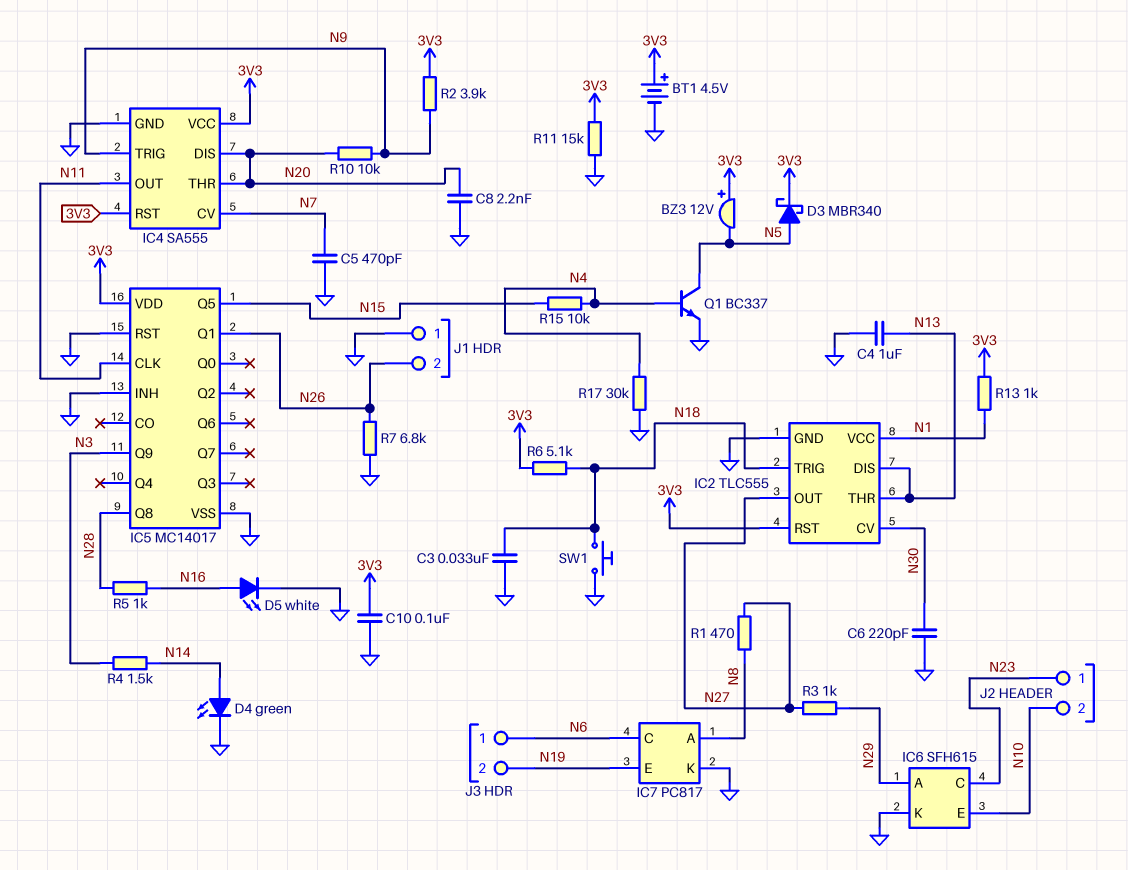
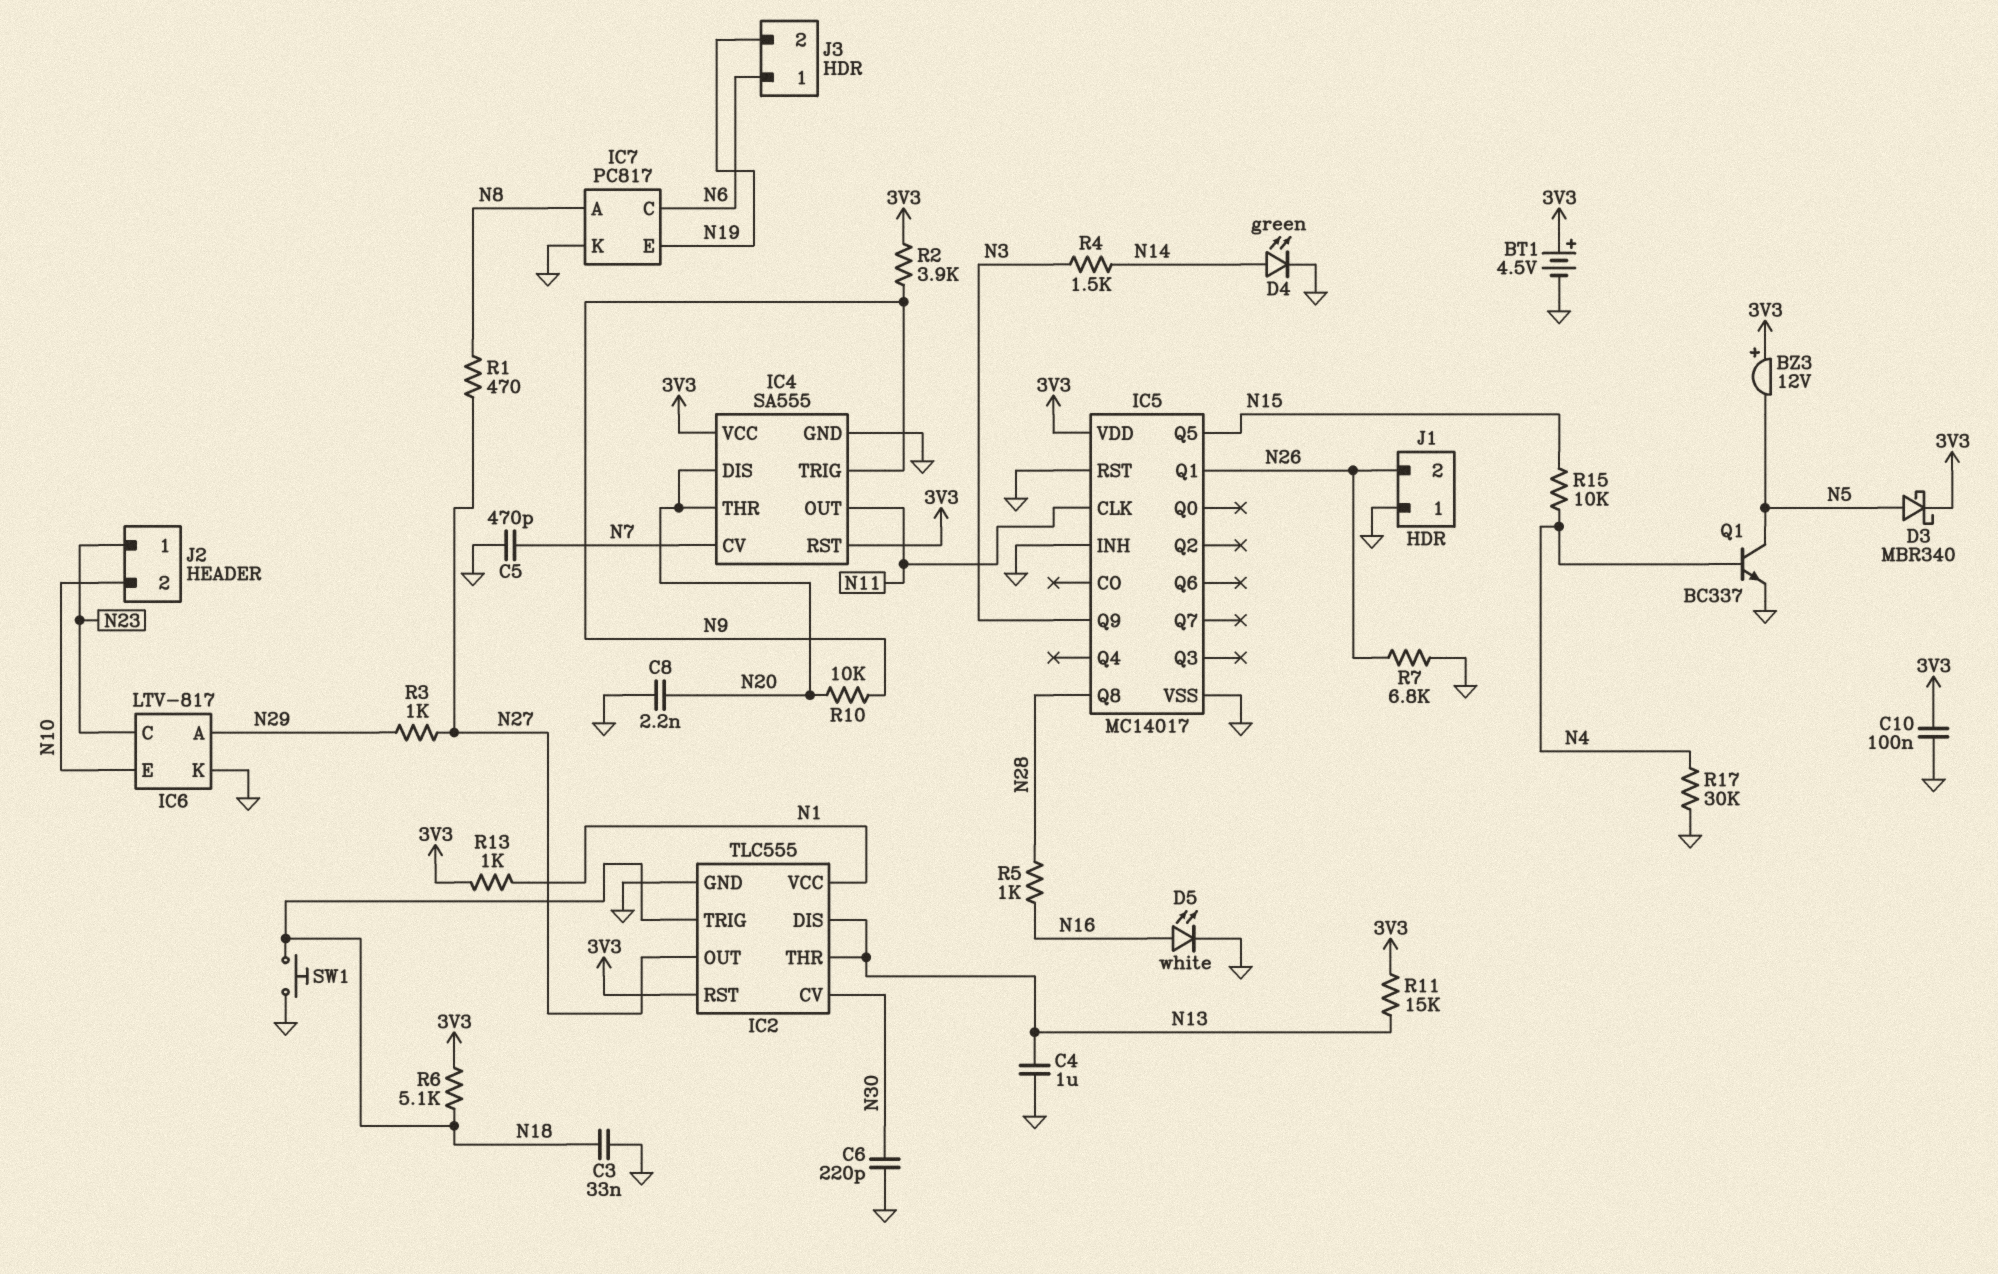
IC6: SFH615 -> LTV-817
R11: 15k (3V3, GND) -> 15k (3V3, N13)

